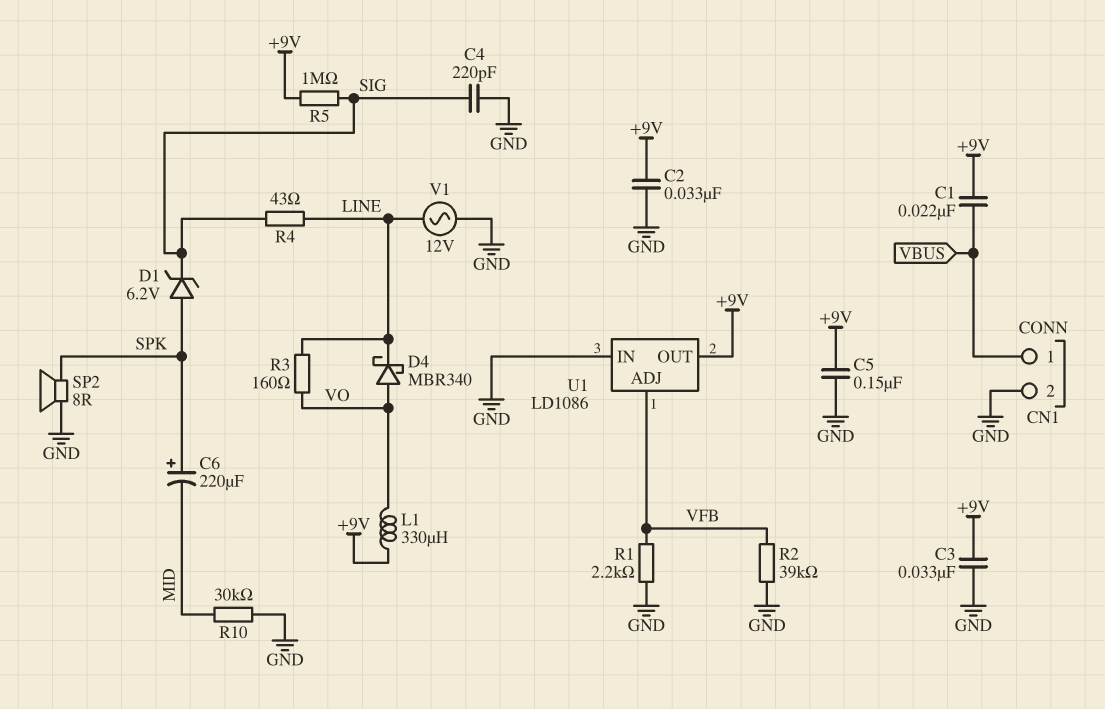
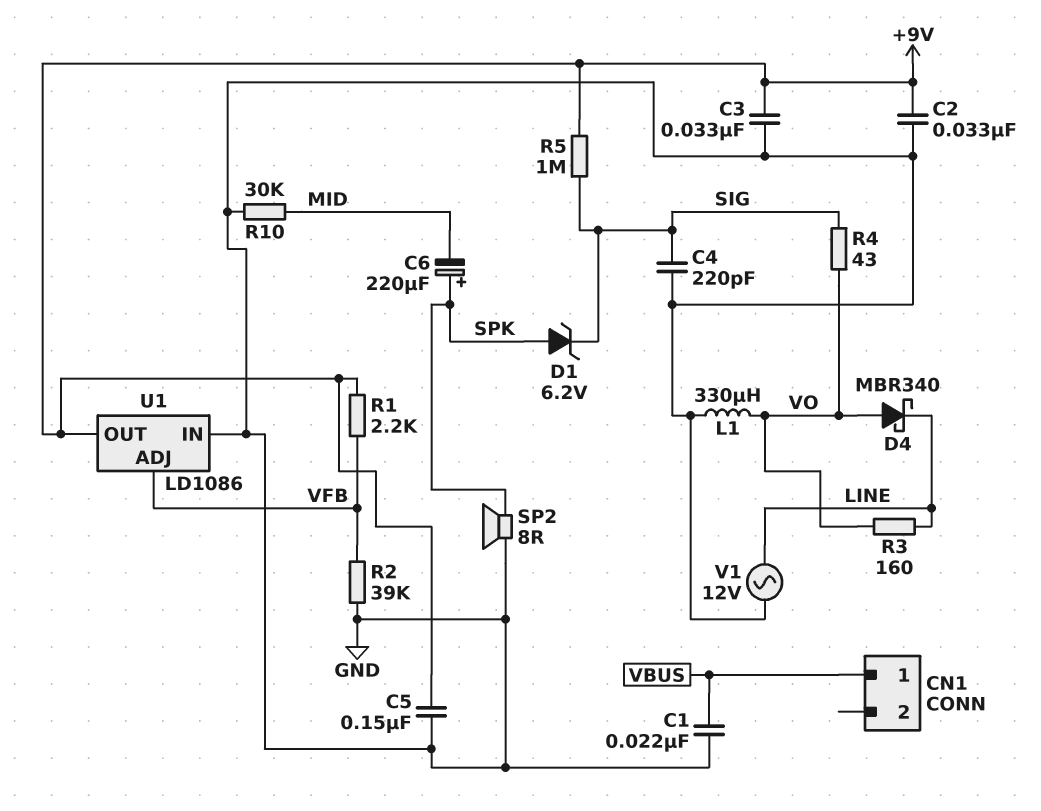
C1: 22nF (+9V, VBUS) -> 22nF (GND, VBUS)
CN1 pin 2: GND -> none
L1: 330uH (+9V, VO) -> 330uH (GND, VO)
R1: 2.2k (GND, VFB) -> 2.2k (+9V, VFB)
R4: 43 (LINE, SIG) -> 43 (SIG, VO)

